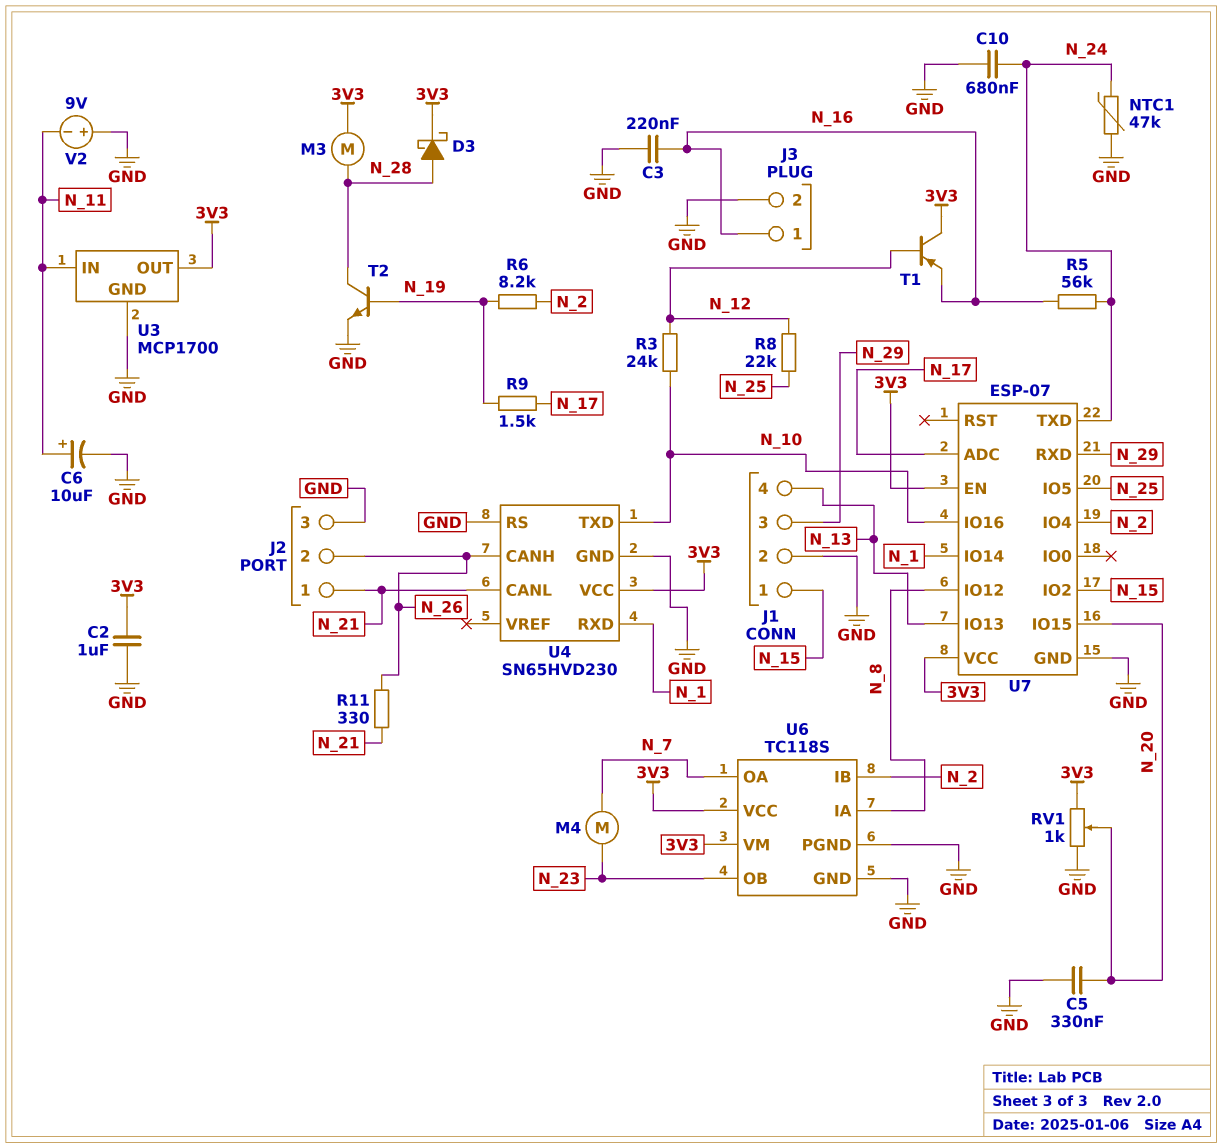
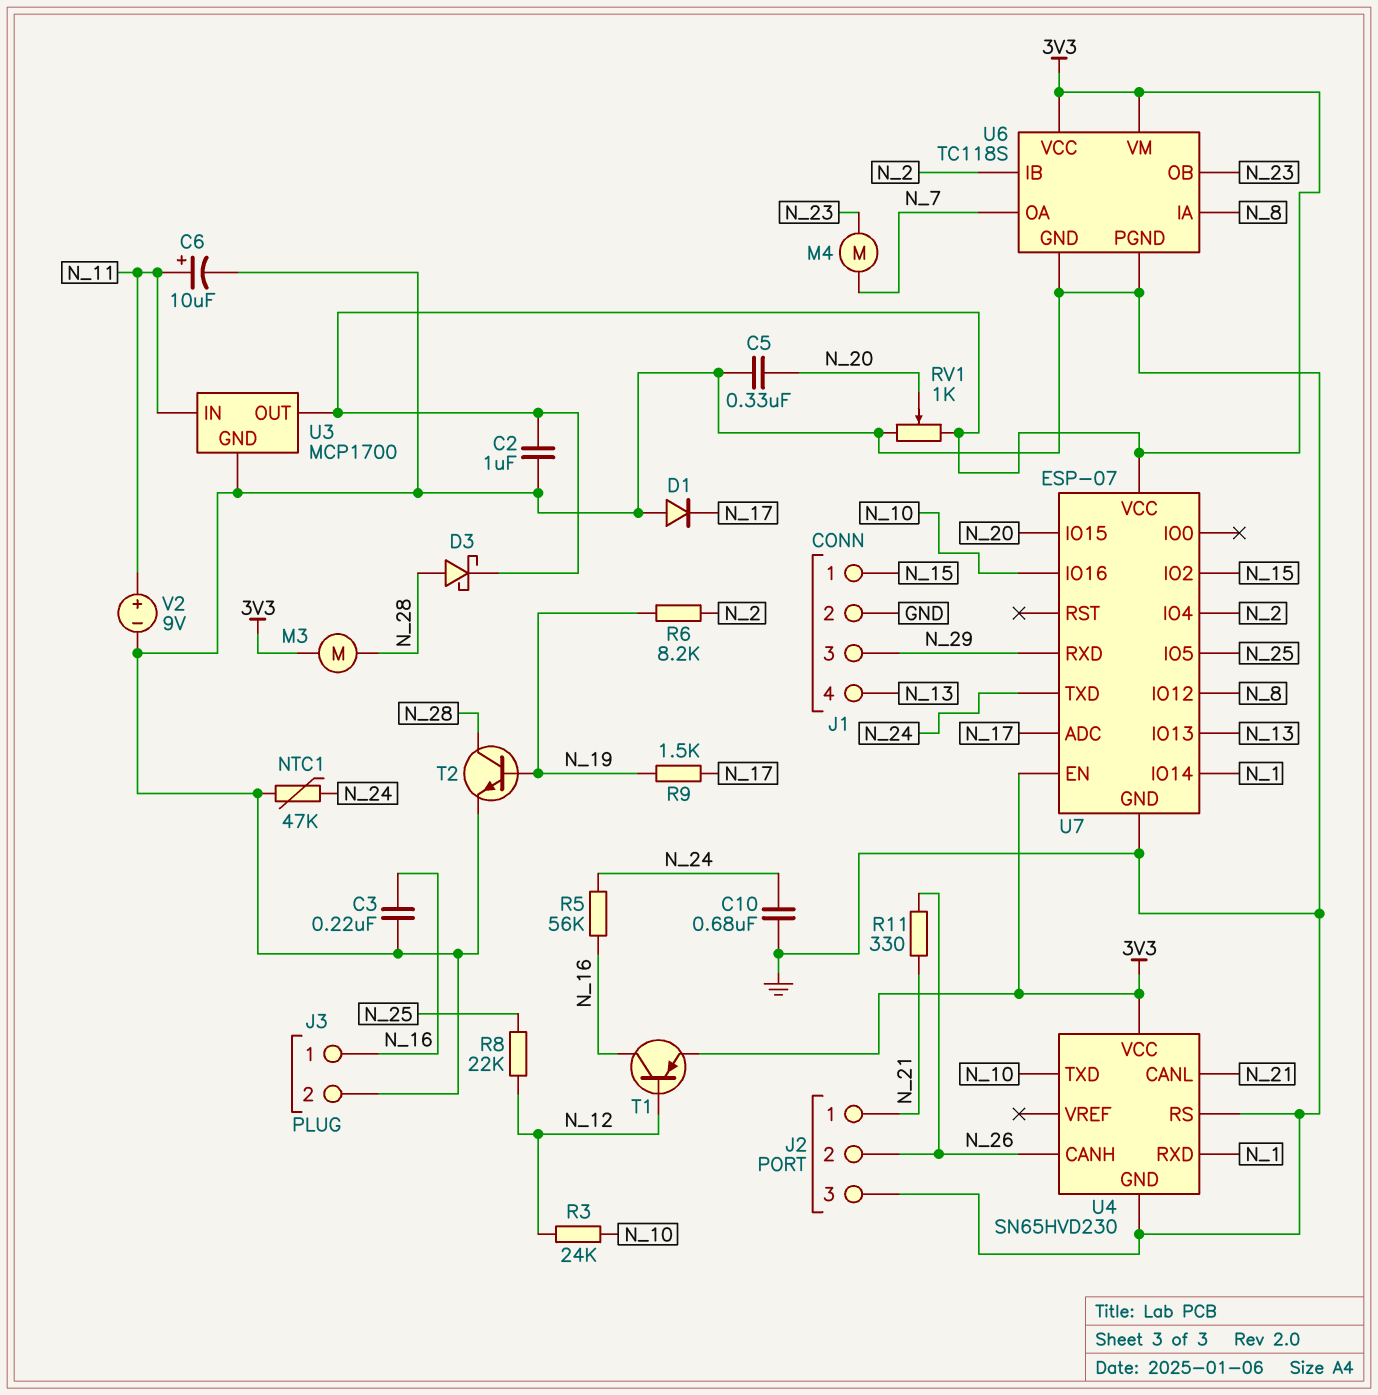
D1: none -> diode (A GND, K N_17)
T1: PNP (B N_12, C 3V3, E N_16) -> PNP (B N_12, C N_16, E 3V3)
V2: 9V (plus GND, minus N_11) -> 9V (plus N_11, minus GND)

